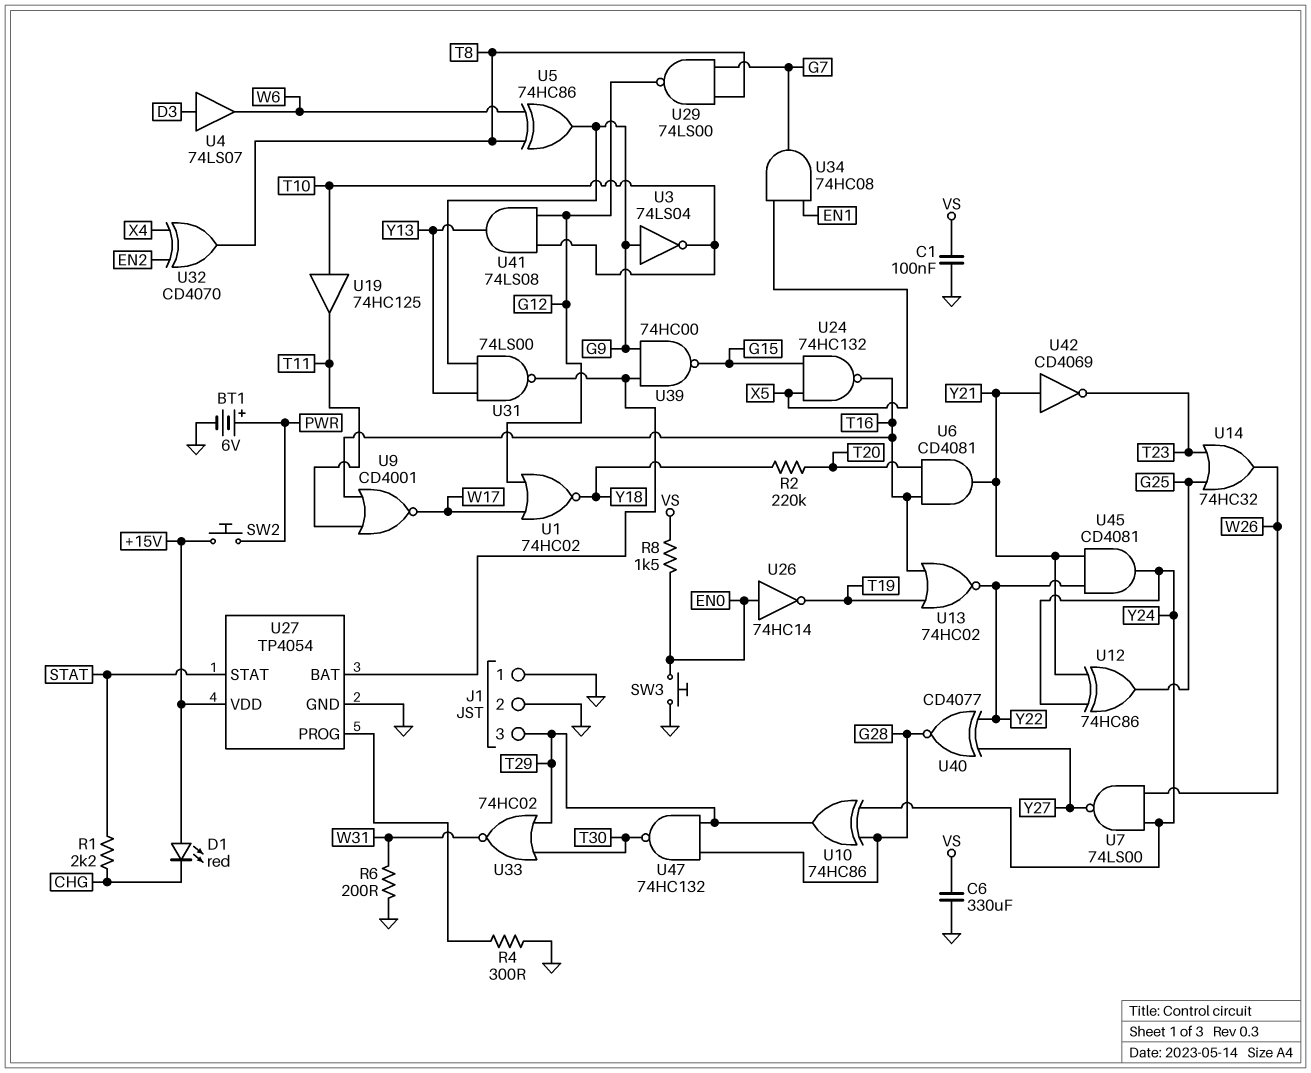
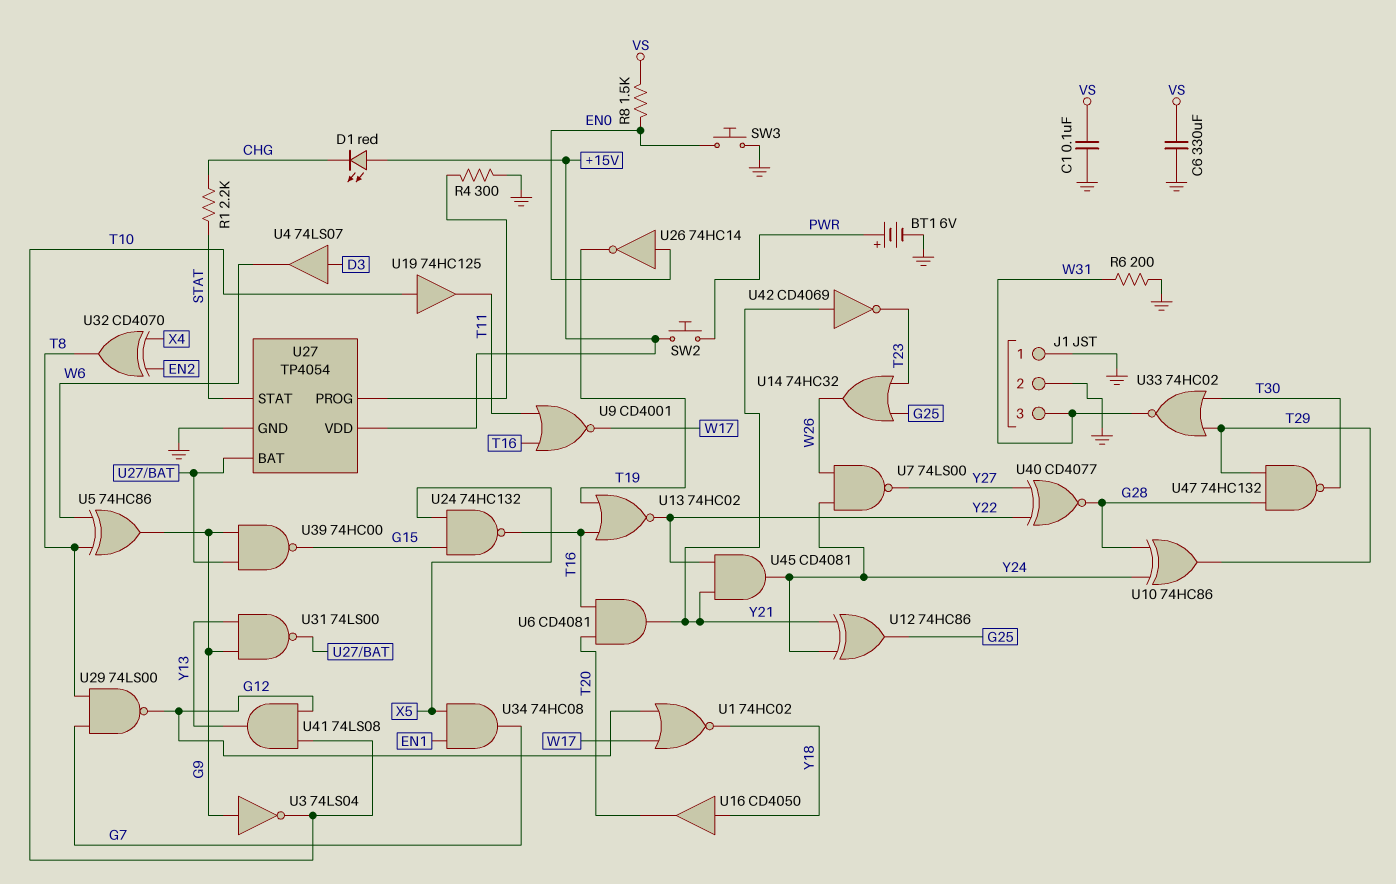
J1 pin 3: T29 -> W31
R2: 220k (T20, Y18) -> none
U16: none -> buffer CD4050 (in Y18, out T20)

